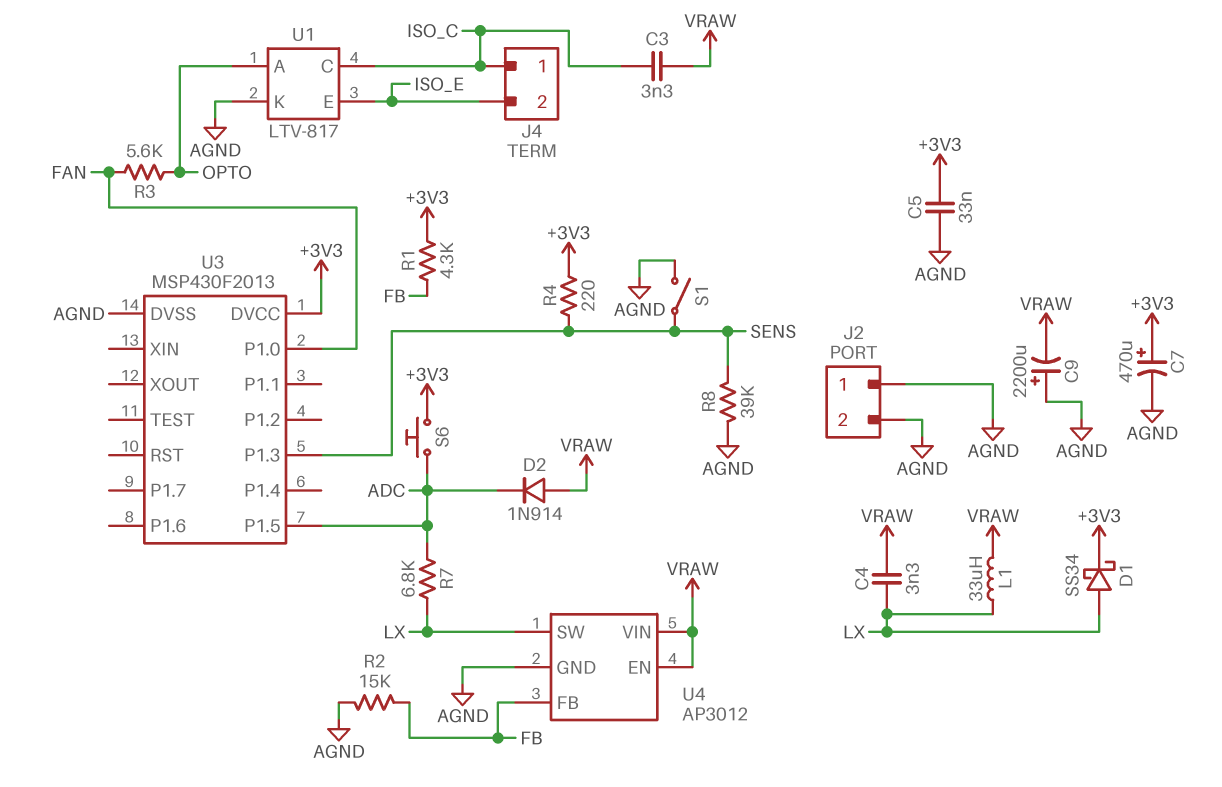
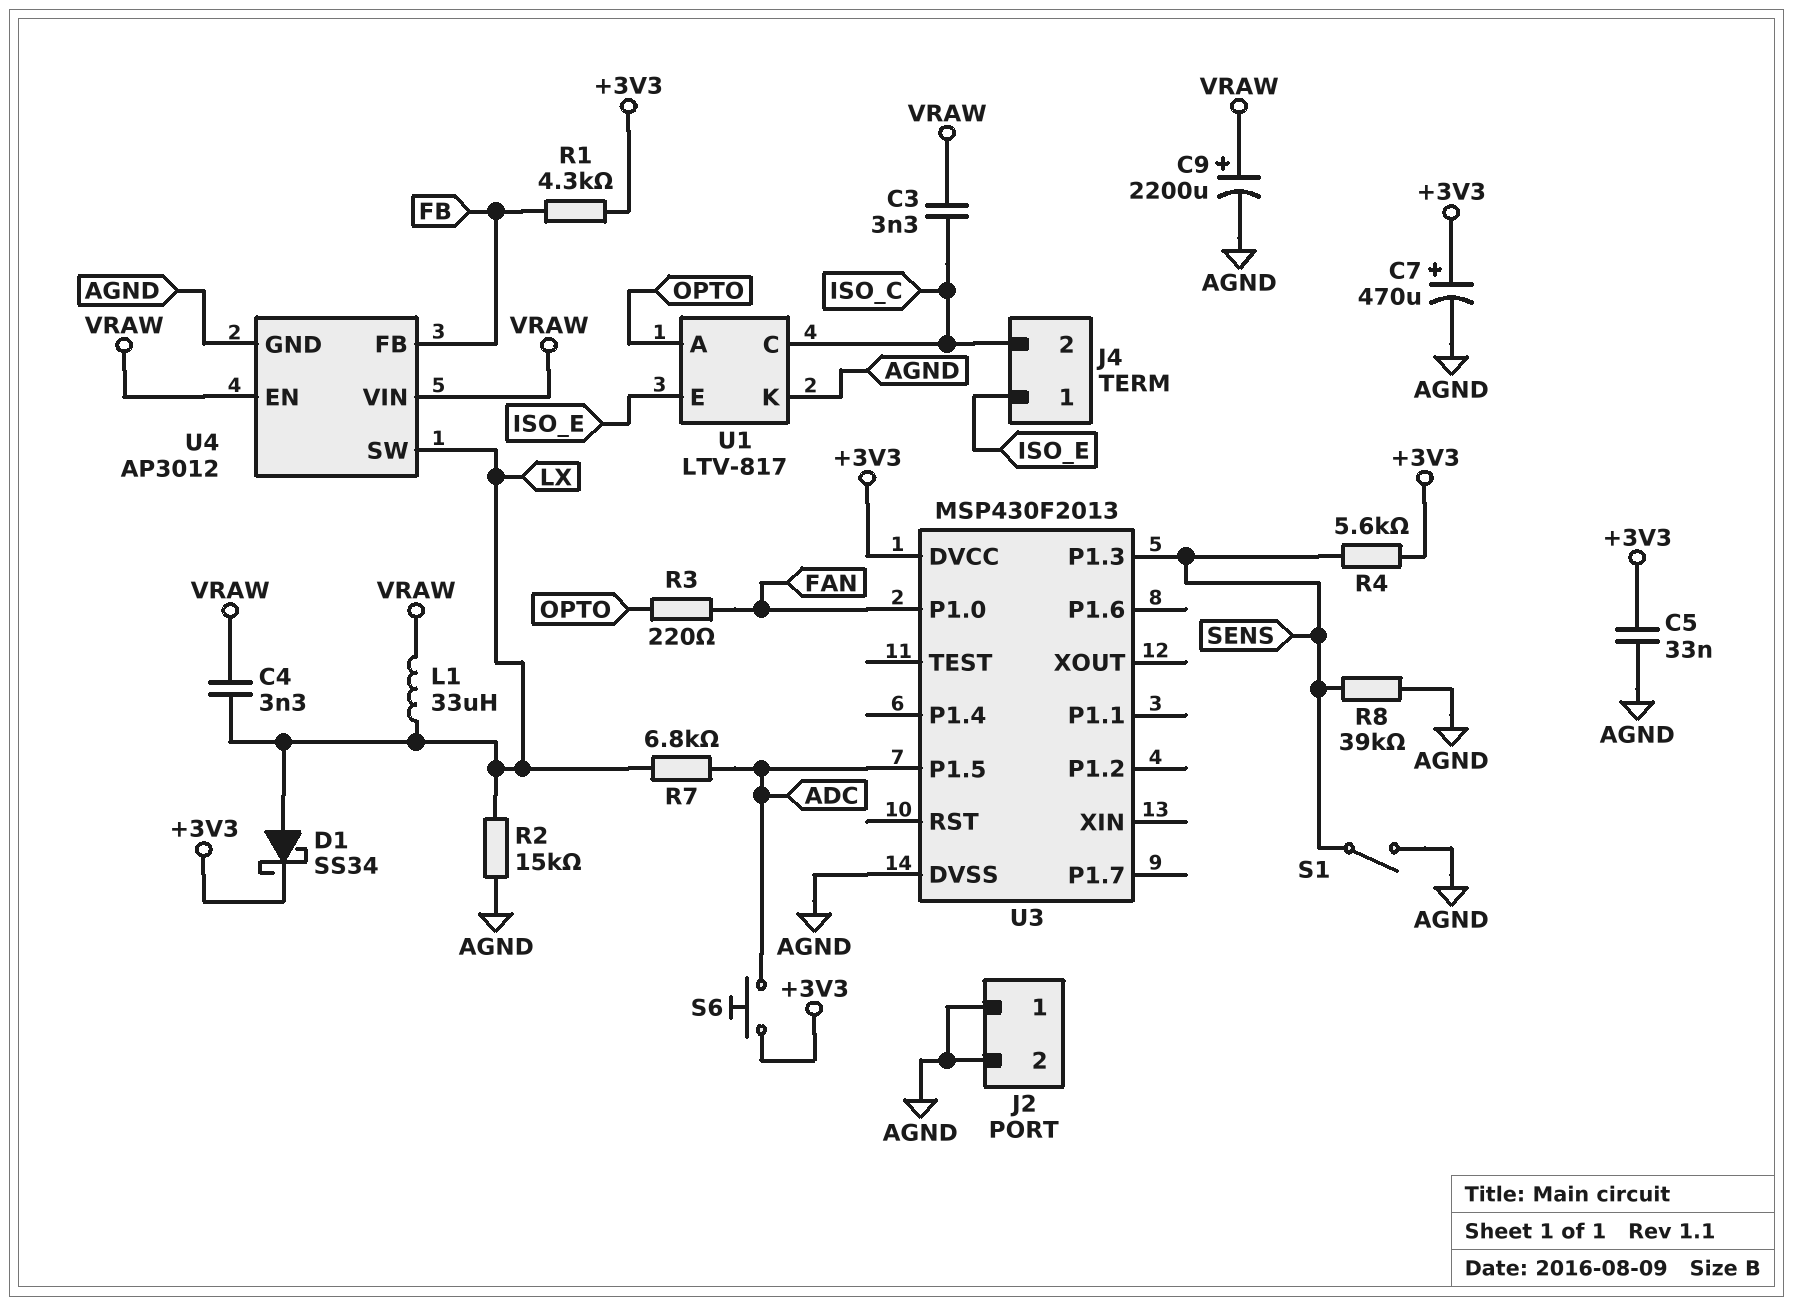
C9: 2200uF (plus AGND, minus VRAW) -> 2200uF (plus VRAW, minus AGND)
D2: diode 1N914 (A VRAW, K ADC) -> none
J4 pin 1: ISO_C -> ISO_E
J4 pin 2: ISO_E -> ISO_C
R2: 15k (AGND, FB) -> 15k (AGND, LX)
R3: 5.6k (FAN, OPTO) -> 220 (FAN, OPTO)
R4: 220 (+3V3, SENS) -> 5.6k (+3V3, SENS)

